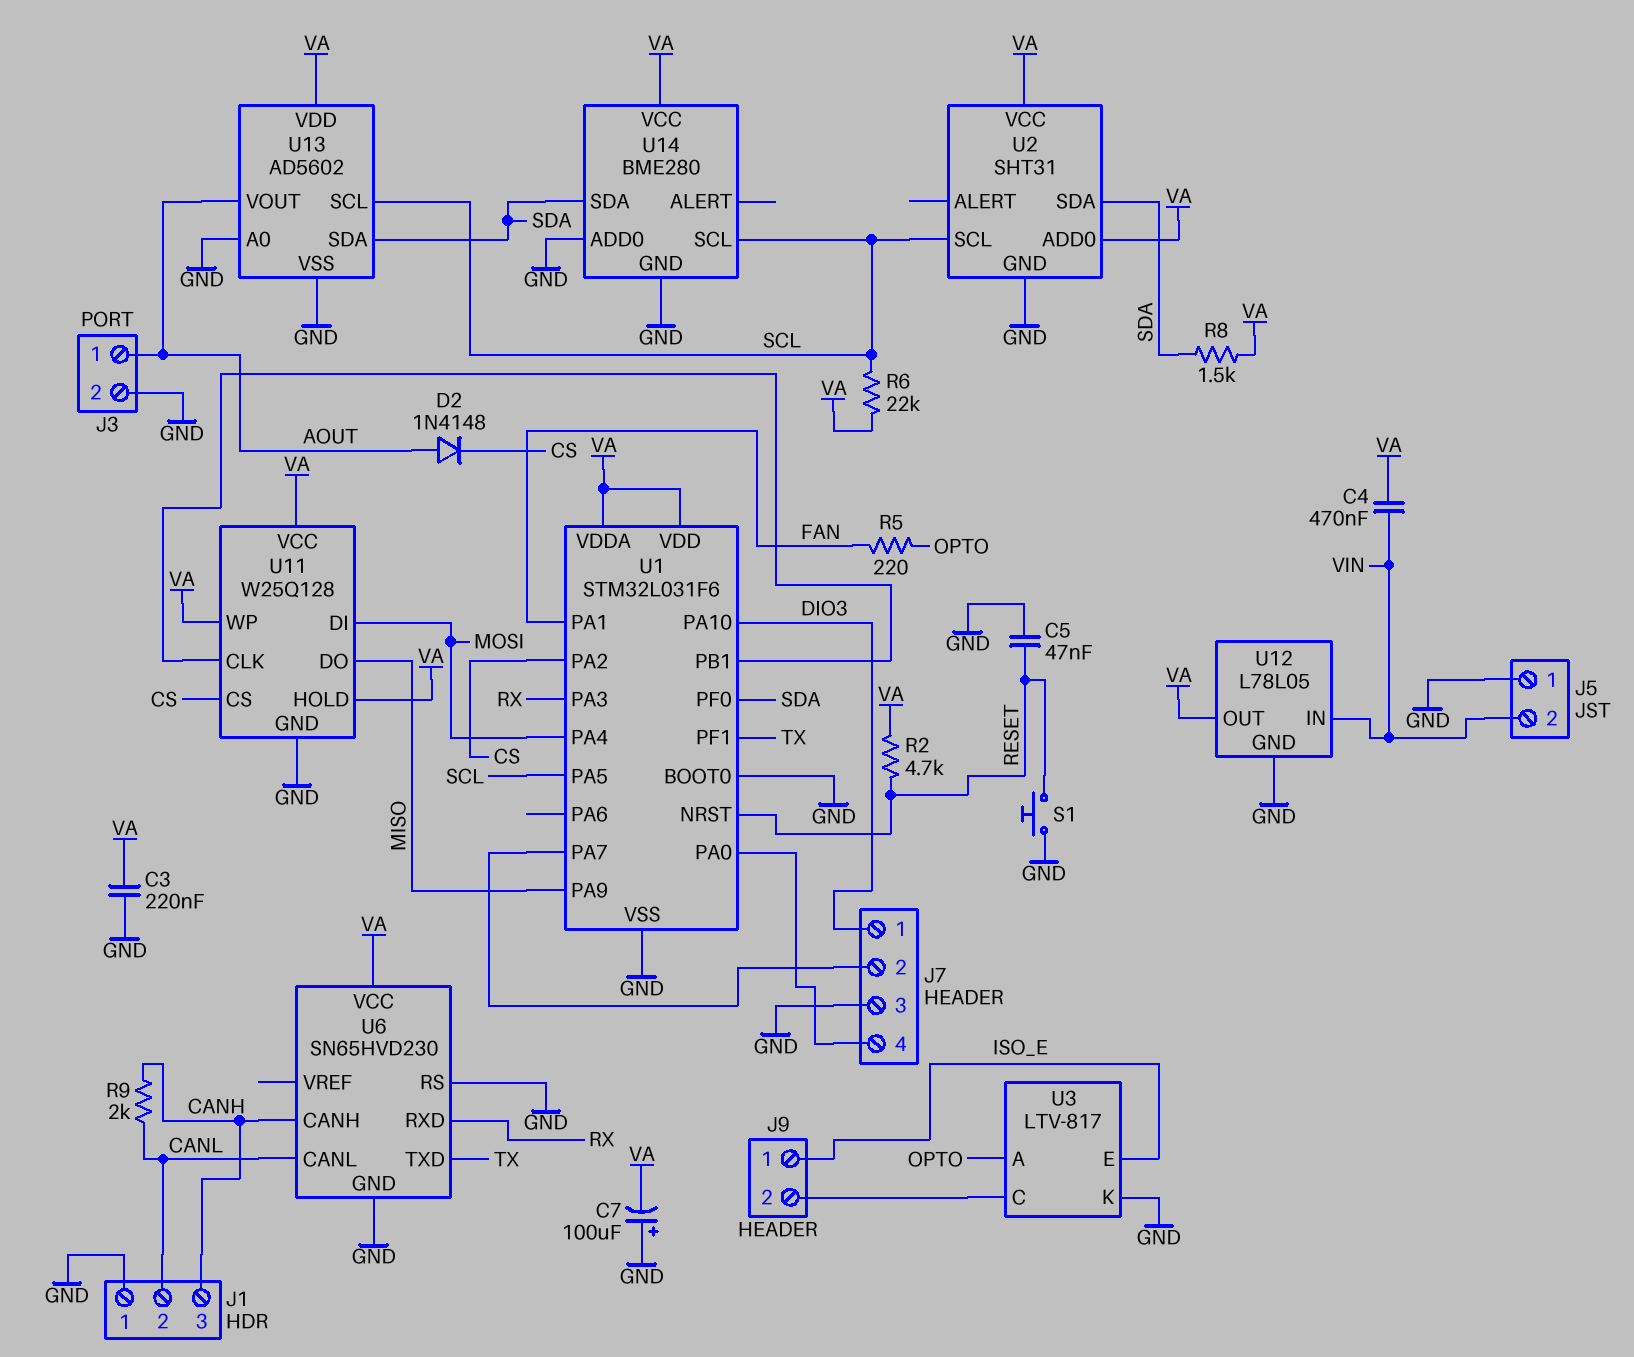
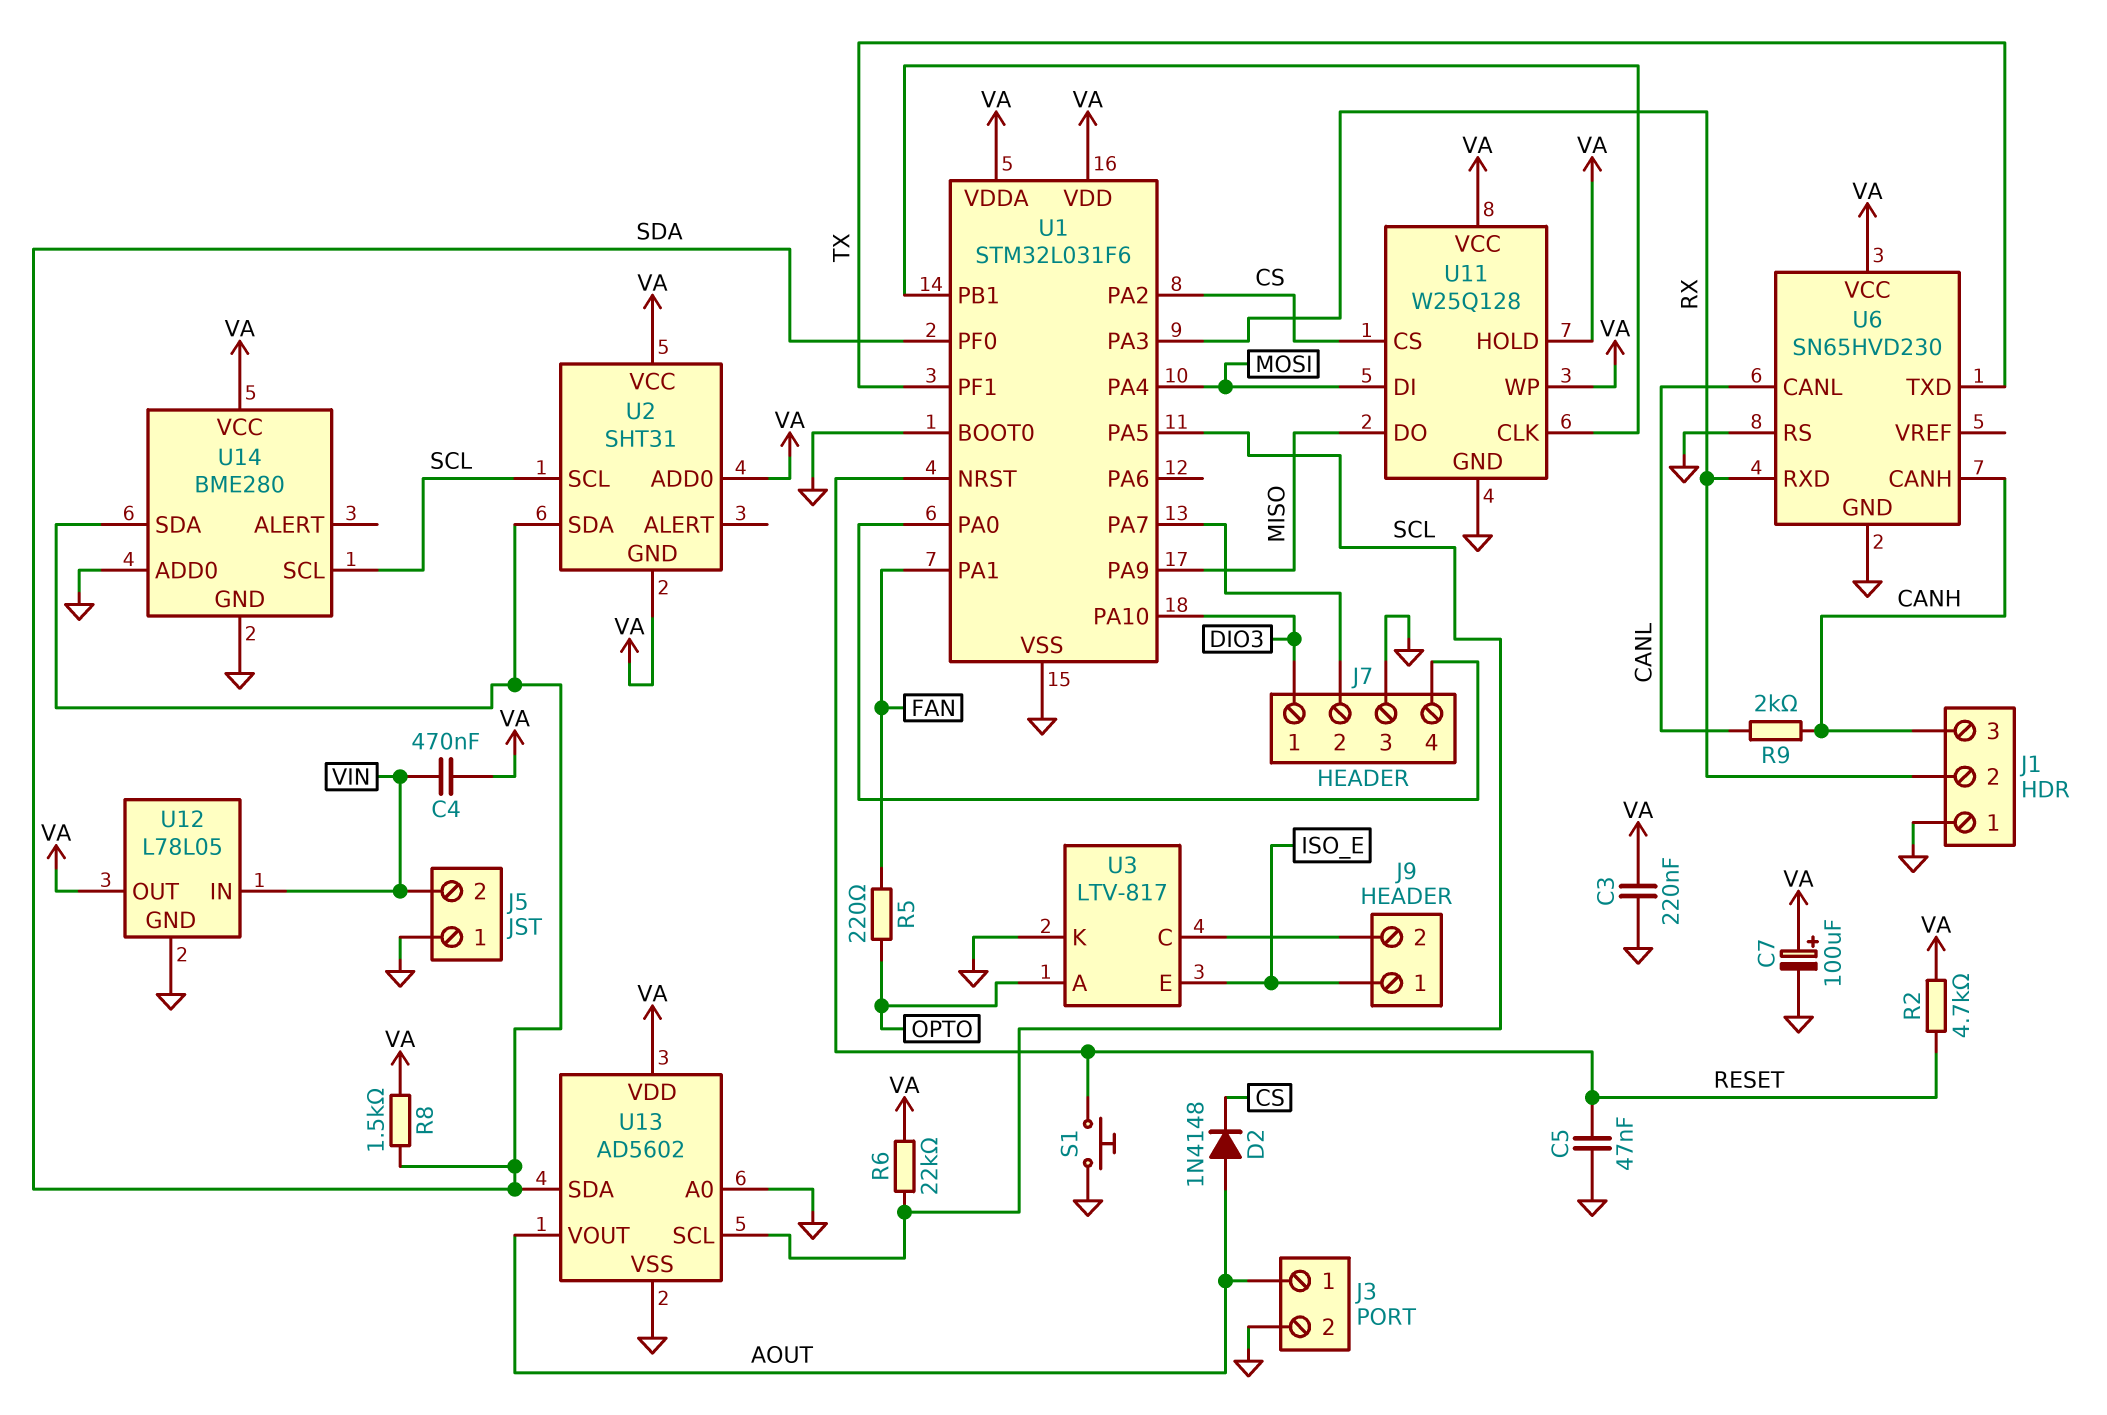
C7: 100uF (plus GND, minus VA) -> 100uF (plus VA, minus GND)
J1 pin 2: CANL -> RX
U2 pin GND: GND -> VA

